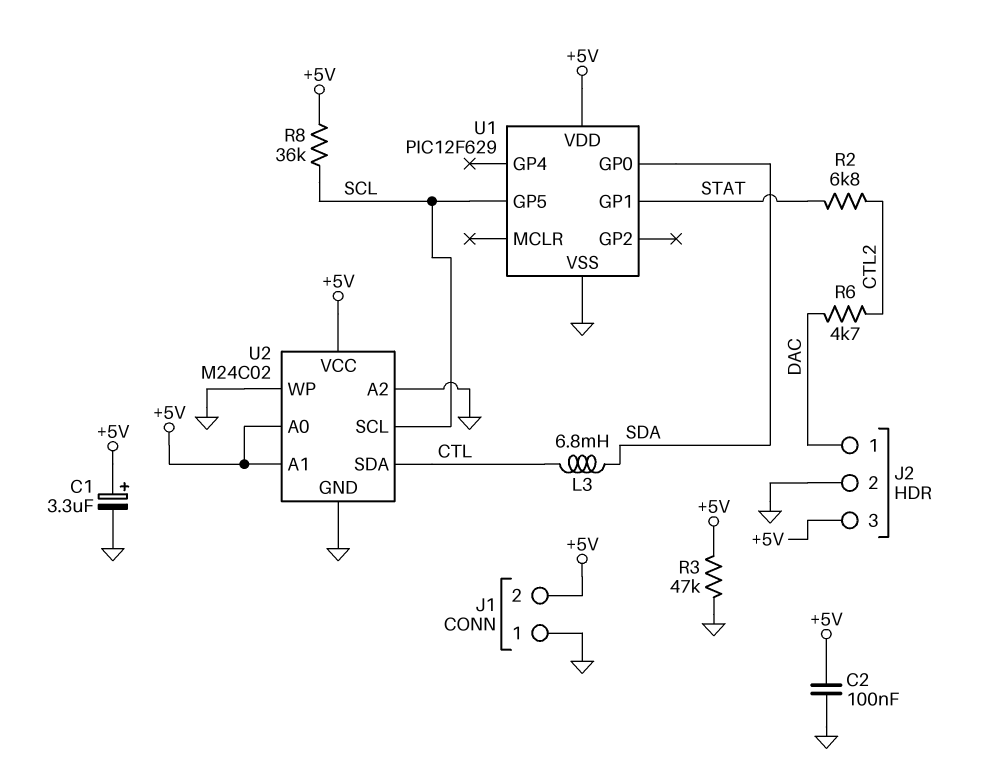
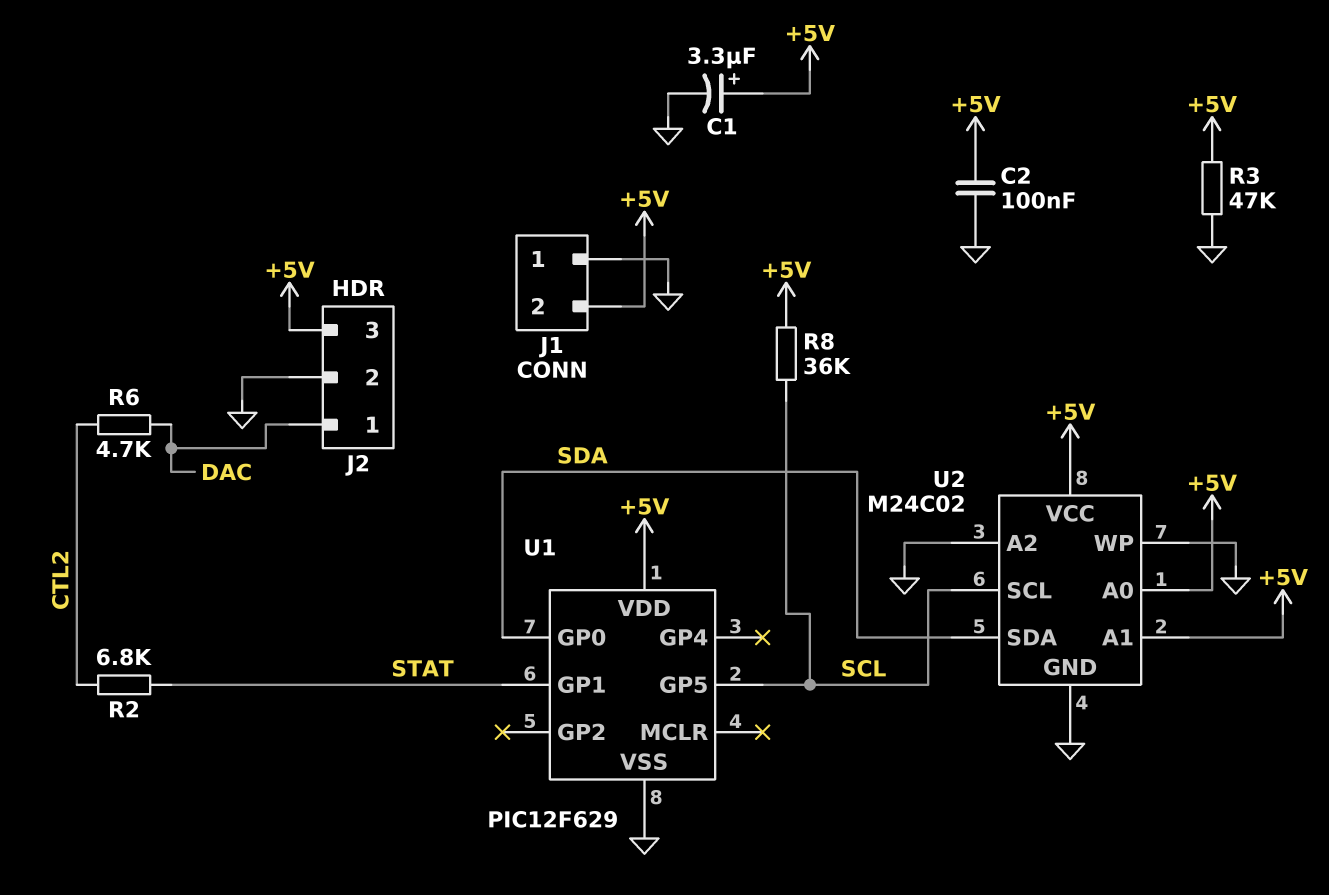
L3: 6.8mH (CTL, SDA) -> none
U2 pin SDA: CTL -> SDA

